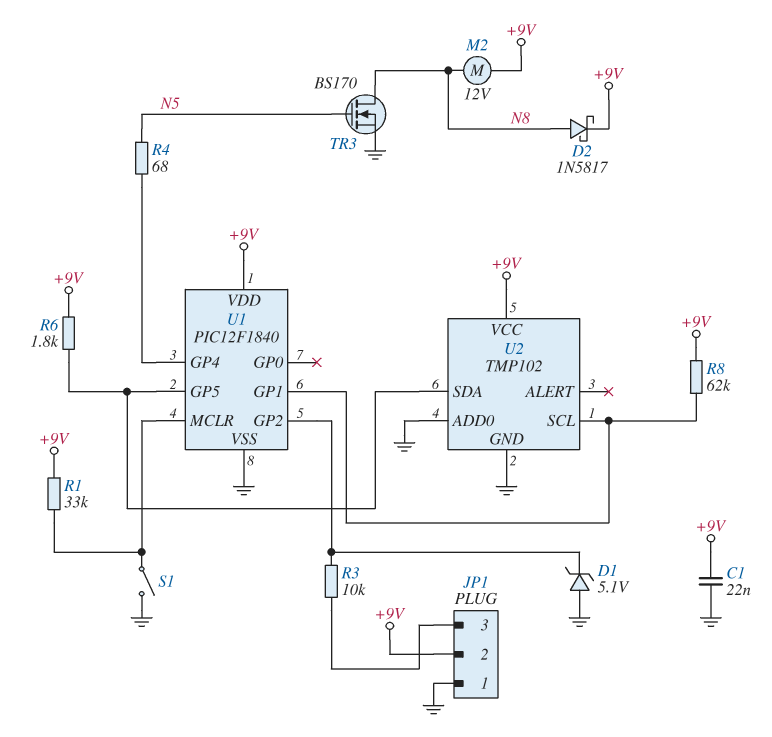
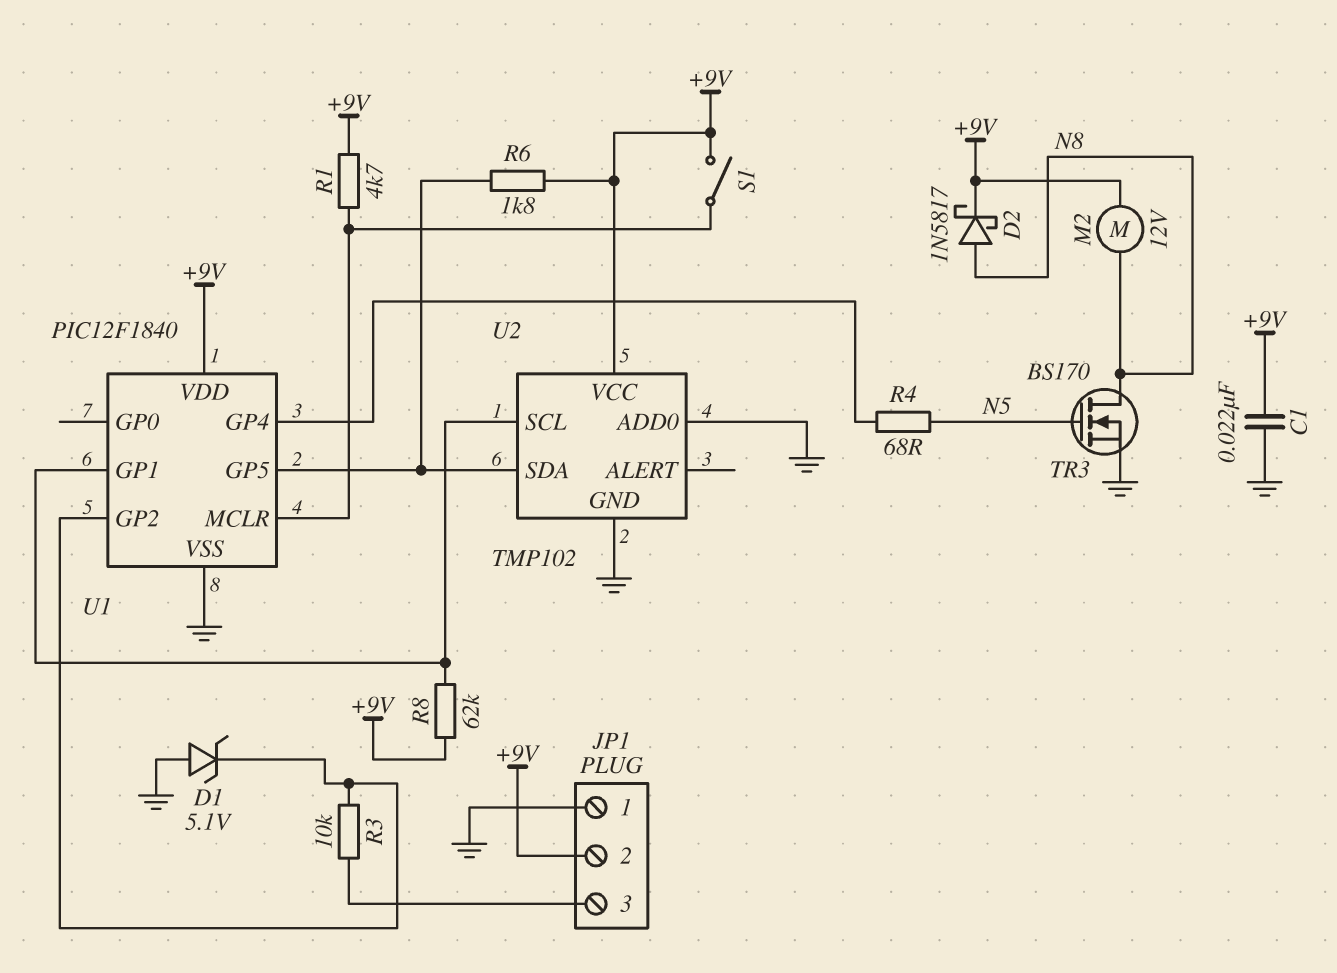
R1: 33k (+9V, U1/MCLR) -> 4.7k (+9V, U1/MCLR)
S1: switch (GND, U1/MCLR) -> switch (+9V, U1/MCLR)

